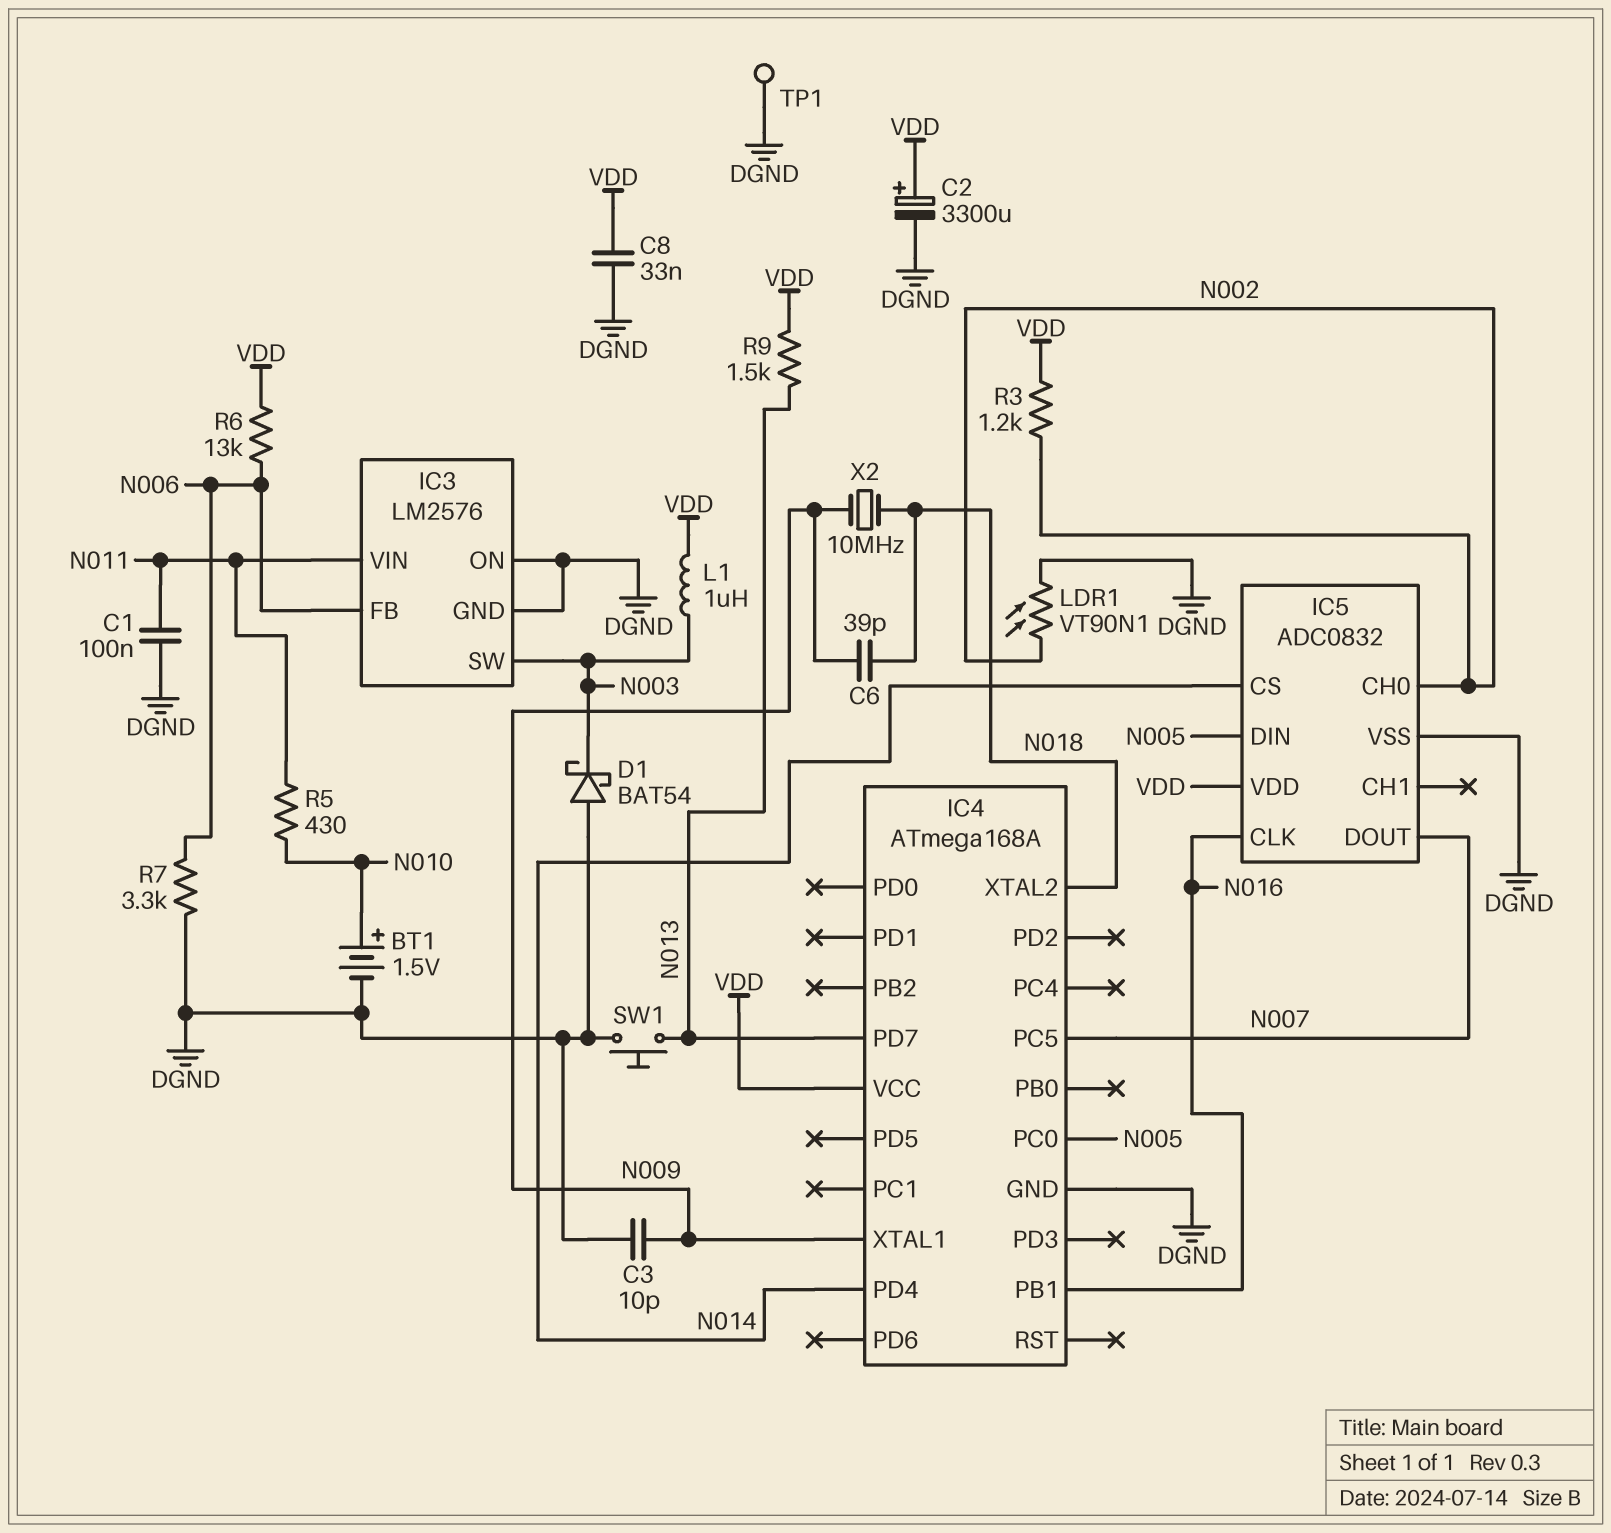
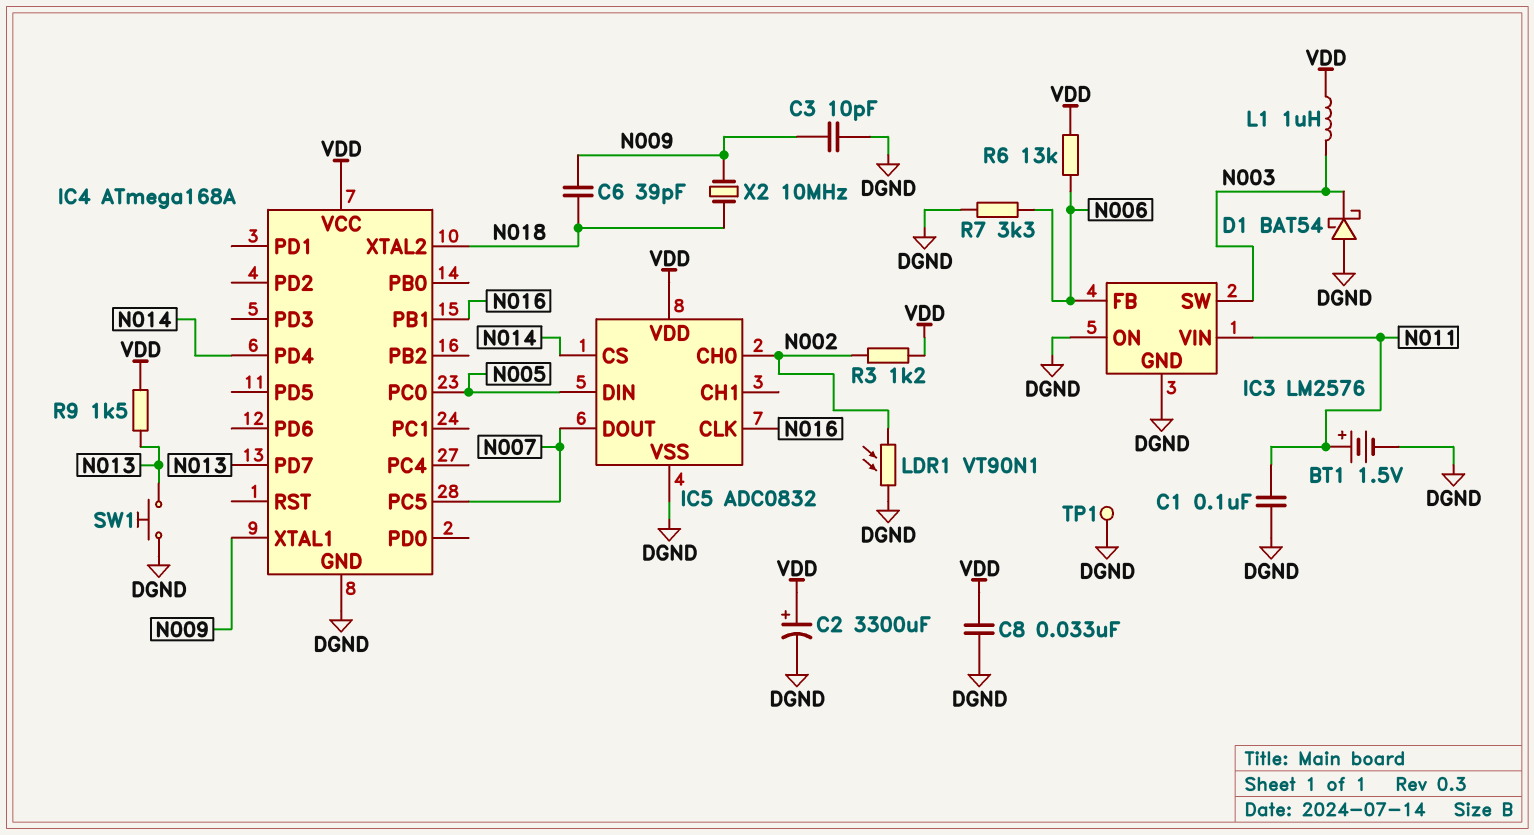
BT1: 1.5V (plus N010, minus DGND) -> 1.5V (plus N011, minus DGND)
R5: 430 (N010, N011) -> none

